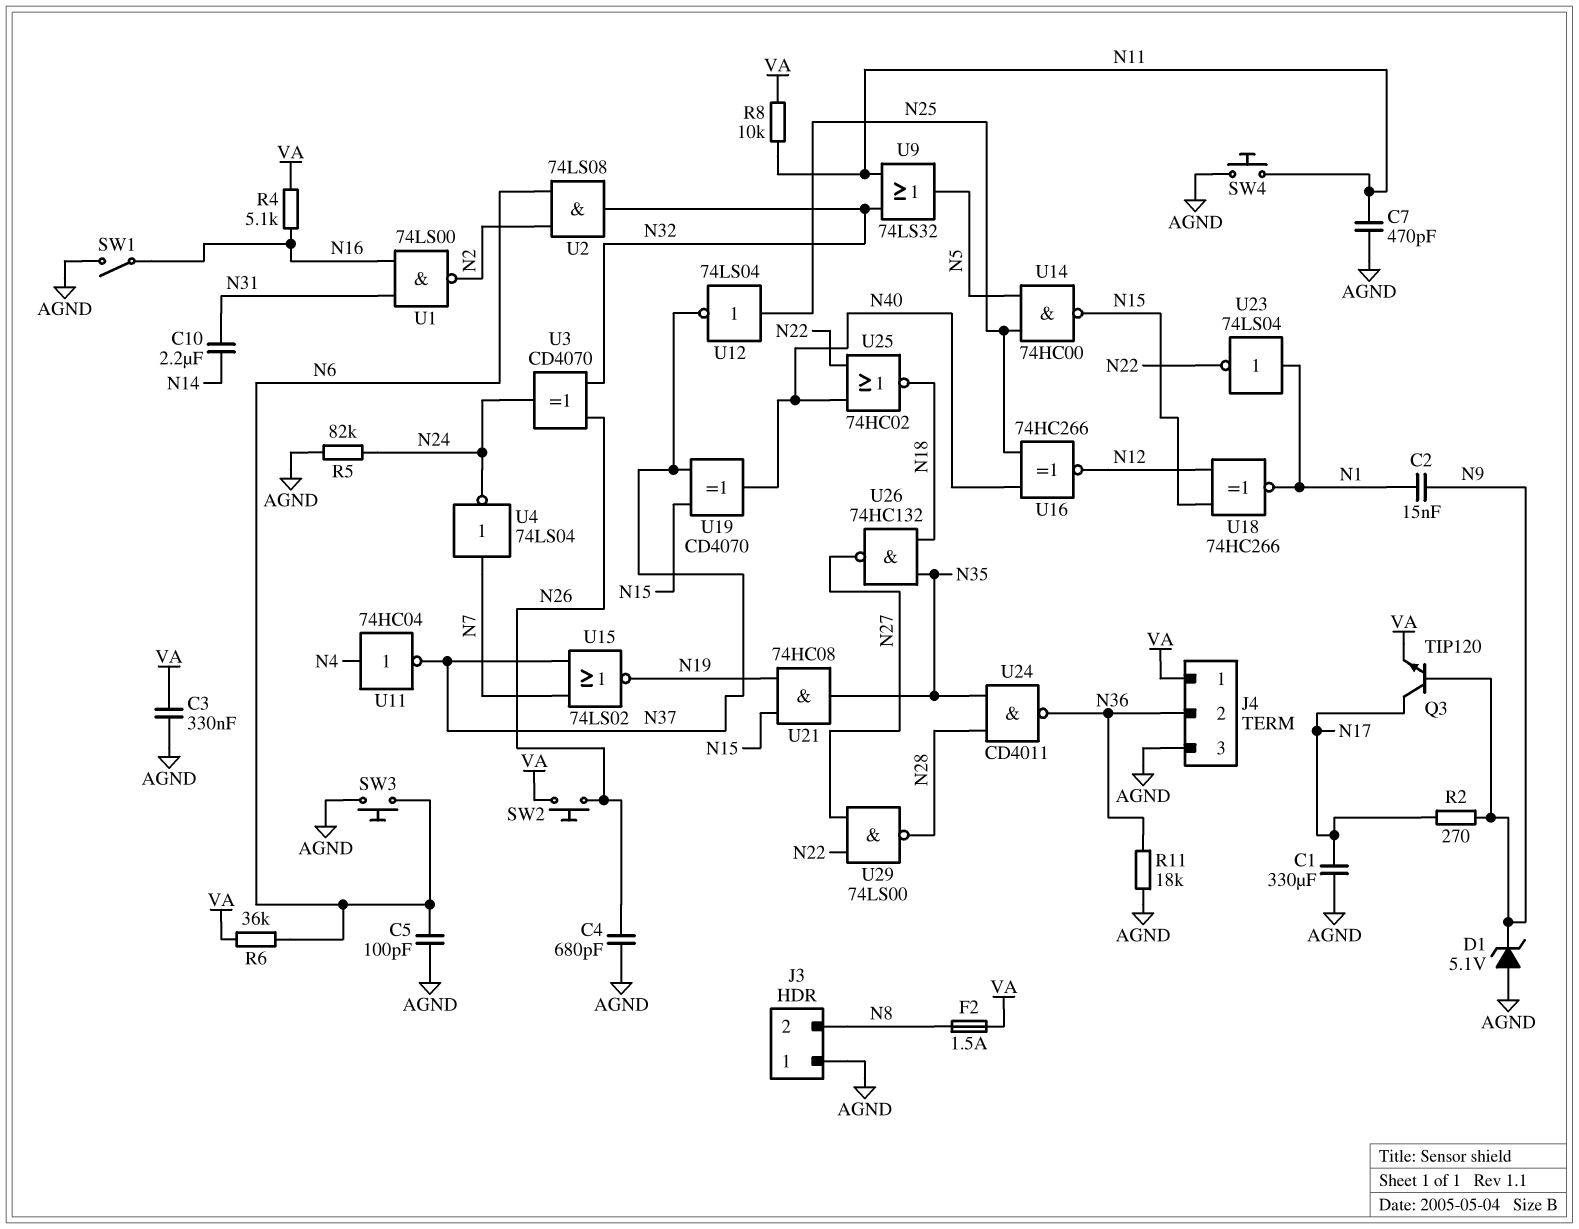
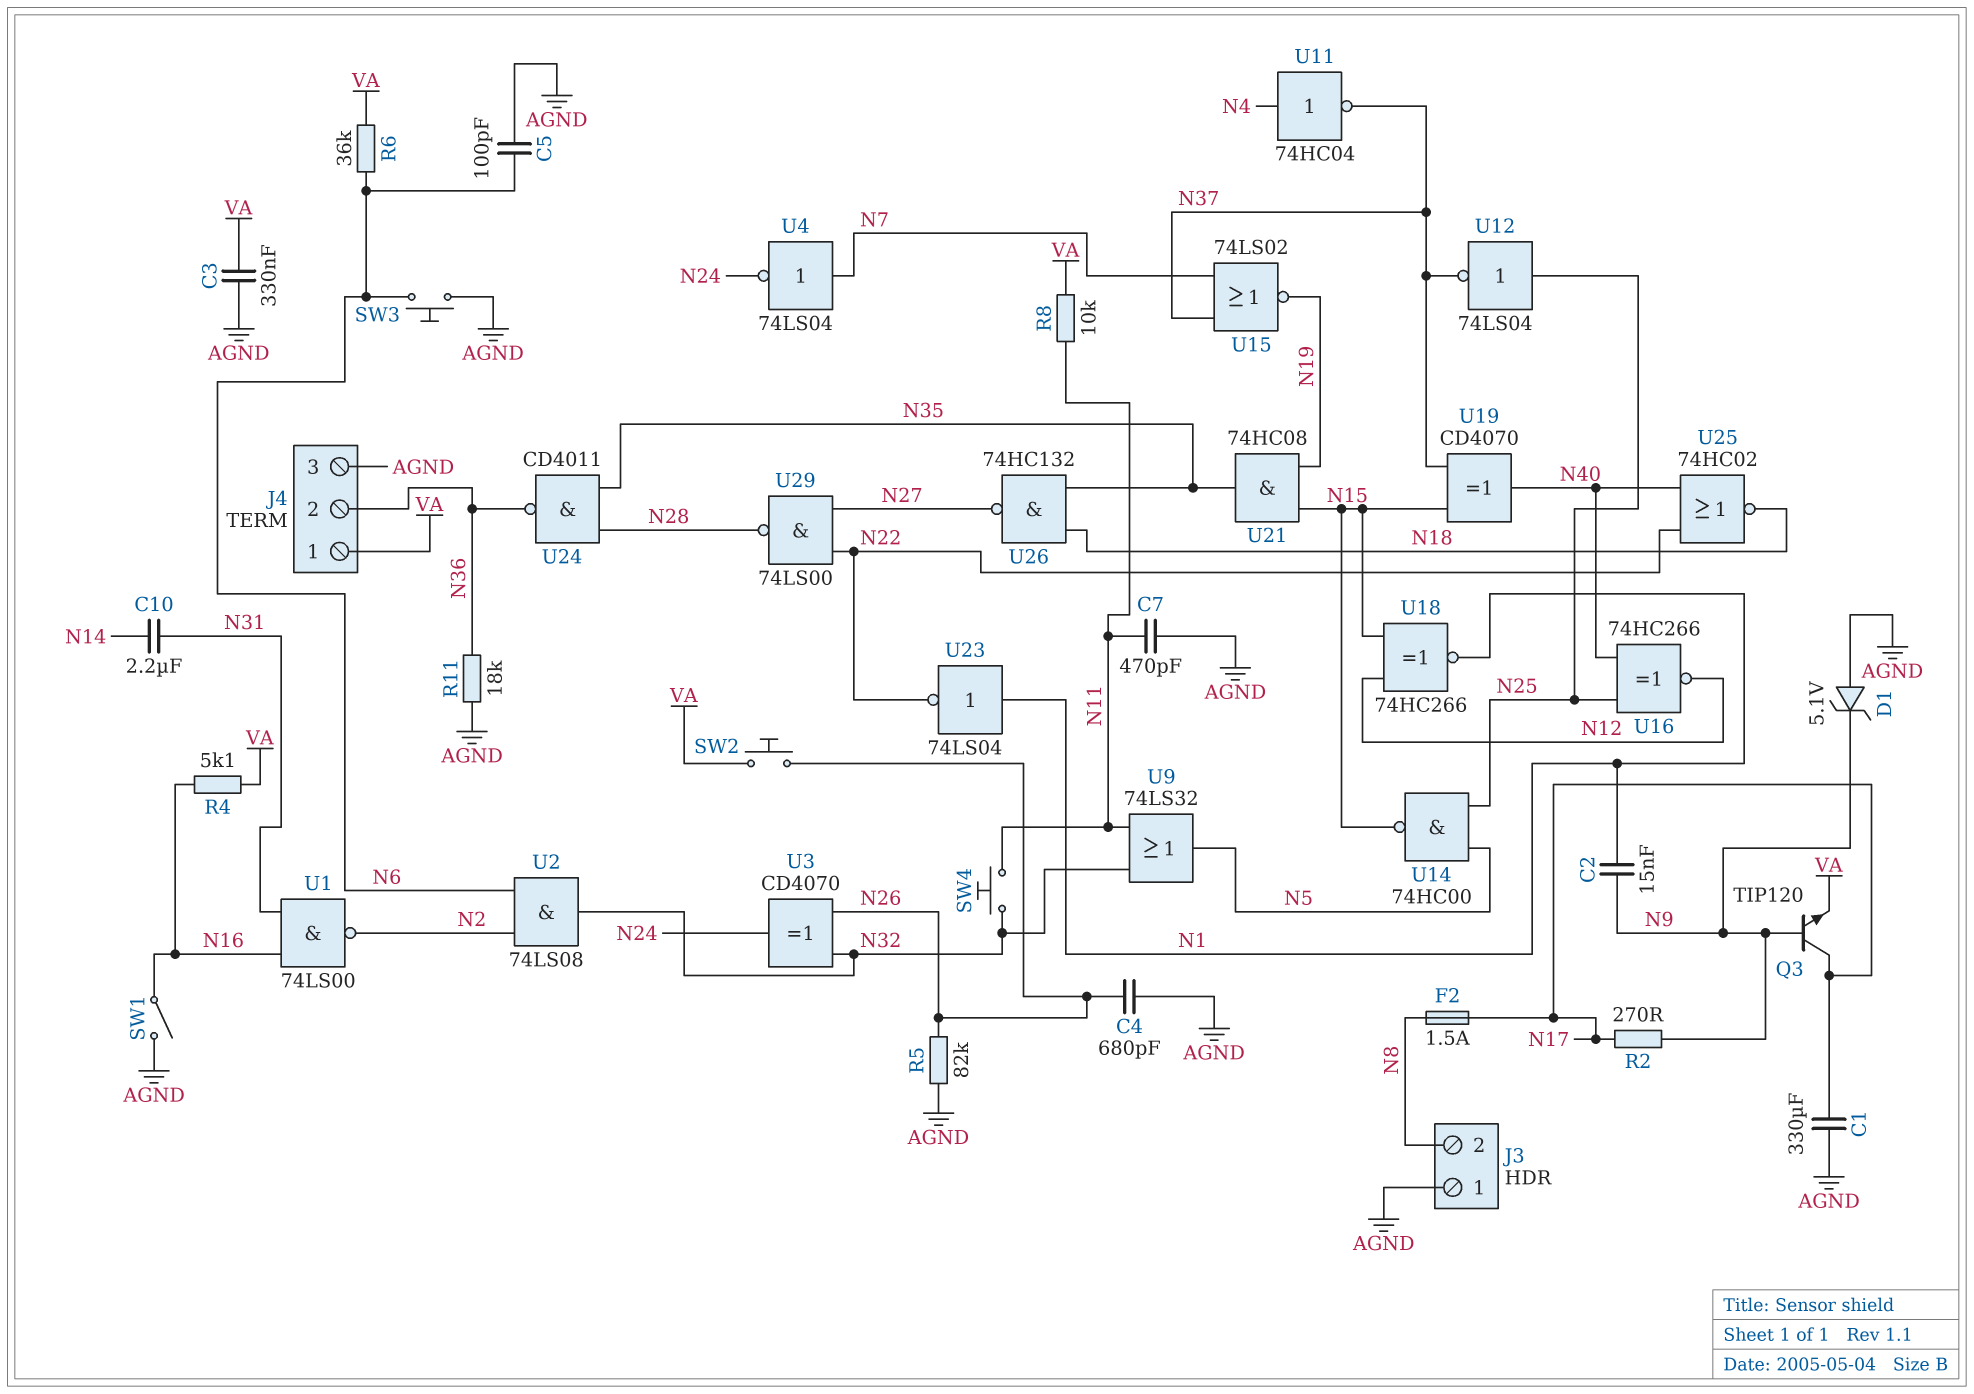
F2: 1.5A (N8, VA) -> 1.5A (N8, N17)
R5: 82k (AGND, N24) -> 82k (AGND, N26)
SW4: button (AGND, N11) -> button (N11, N32)

